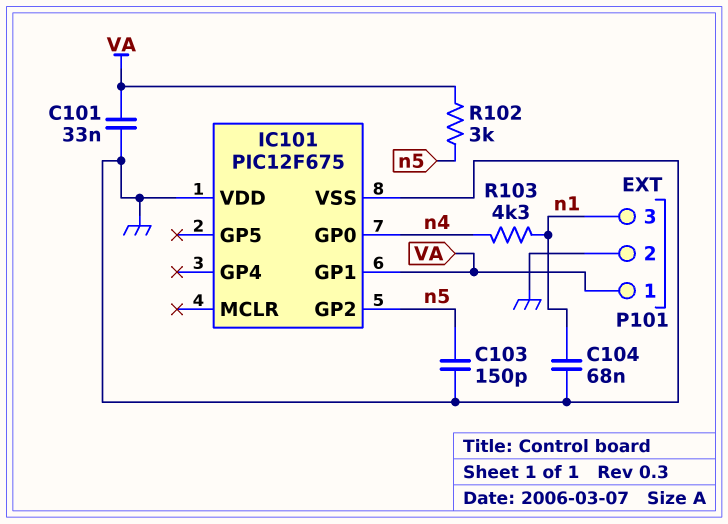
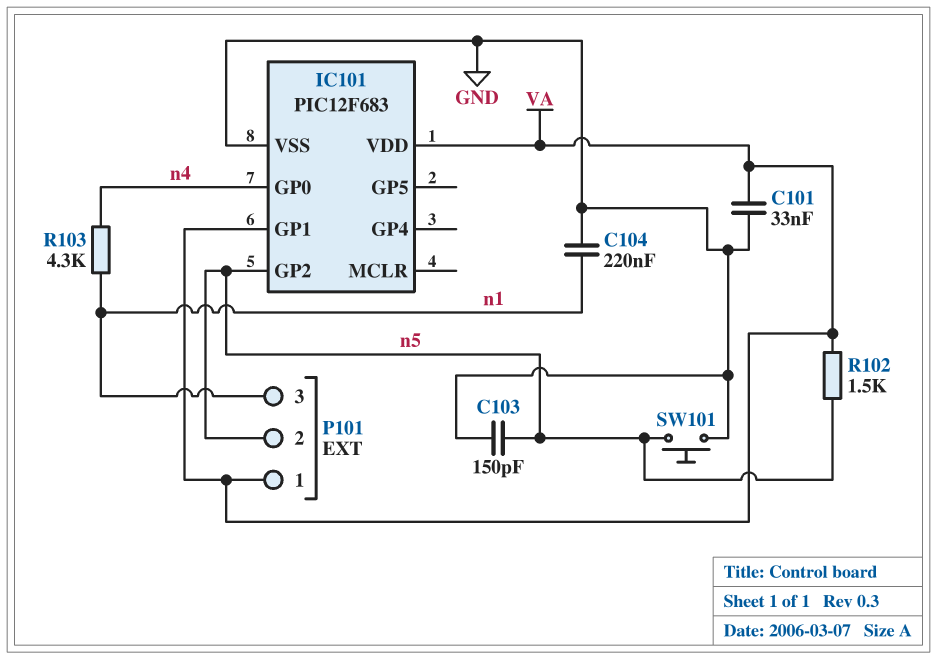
C104: 68nF (GND, n1) -> 220nF (GND, n1)
IC101: PIC12F675 -> PIC12F683
IC101 pin VDD: GND -> VA
P101 pin 2: GND -> n5
R102: 3k (VA, n5) -> 1.5k (VA, n5)
SW101: none -> button (GND, n5)

